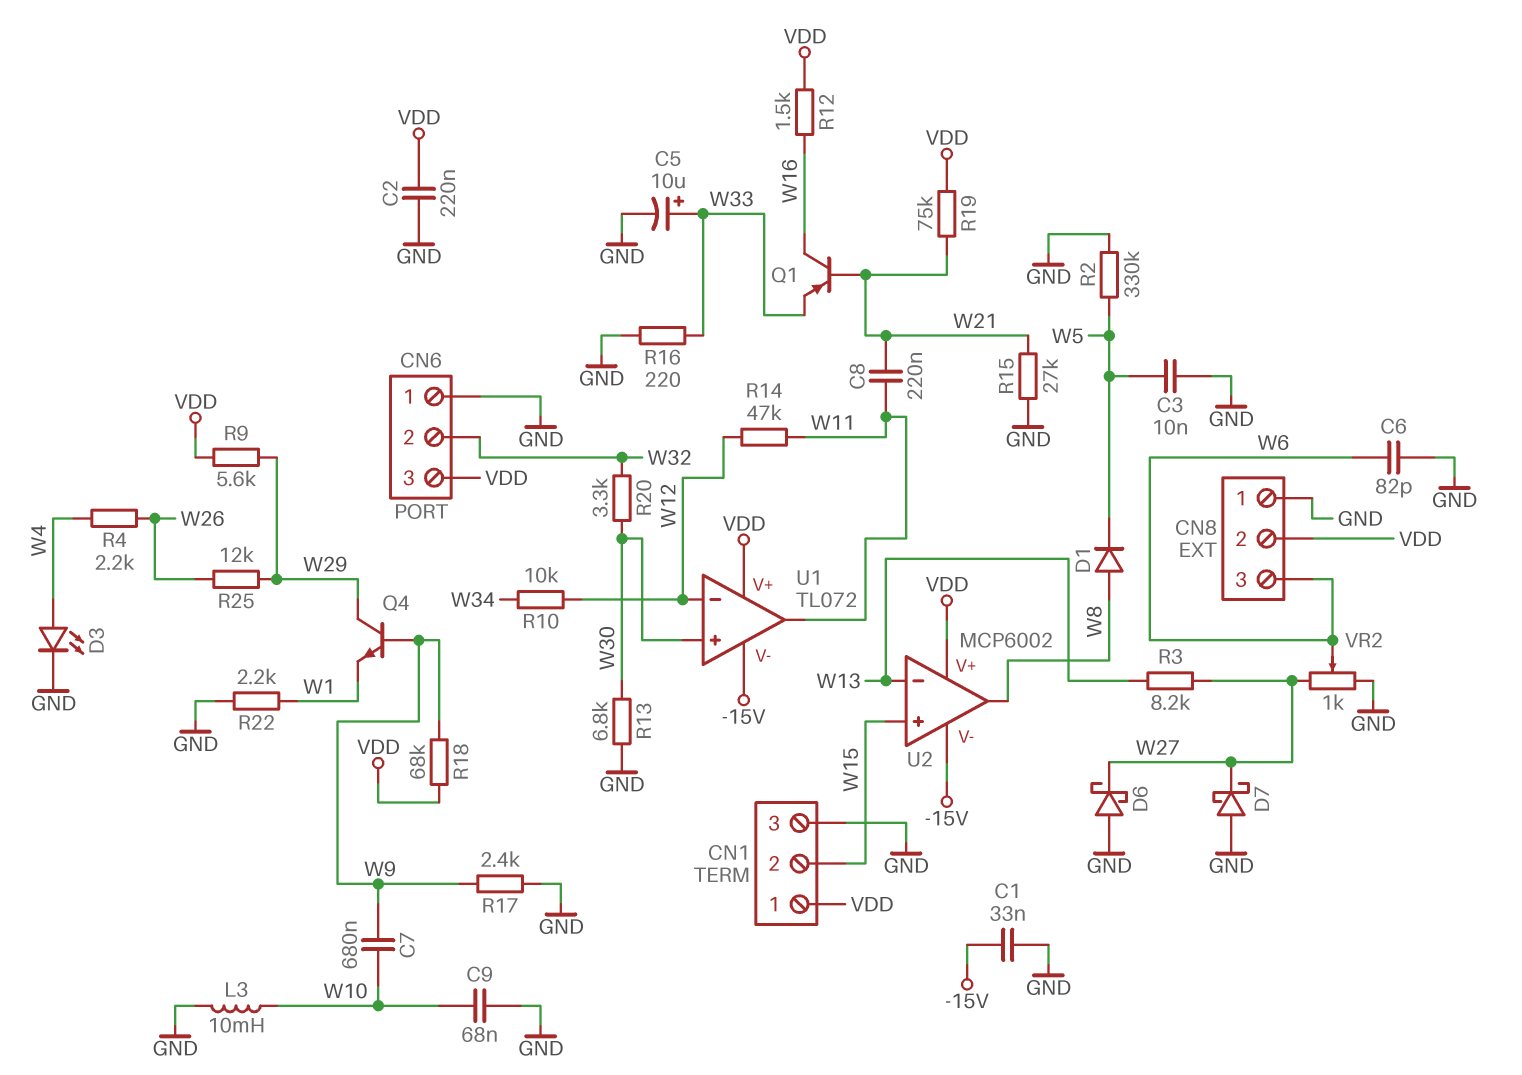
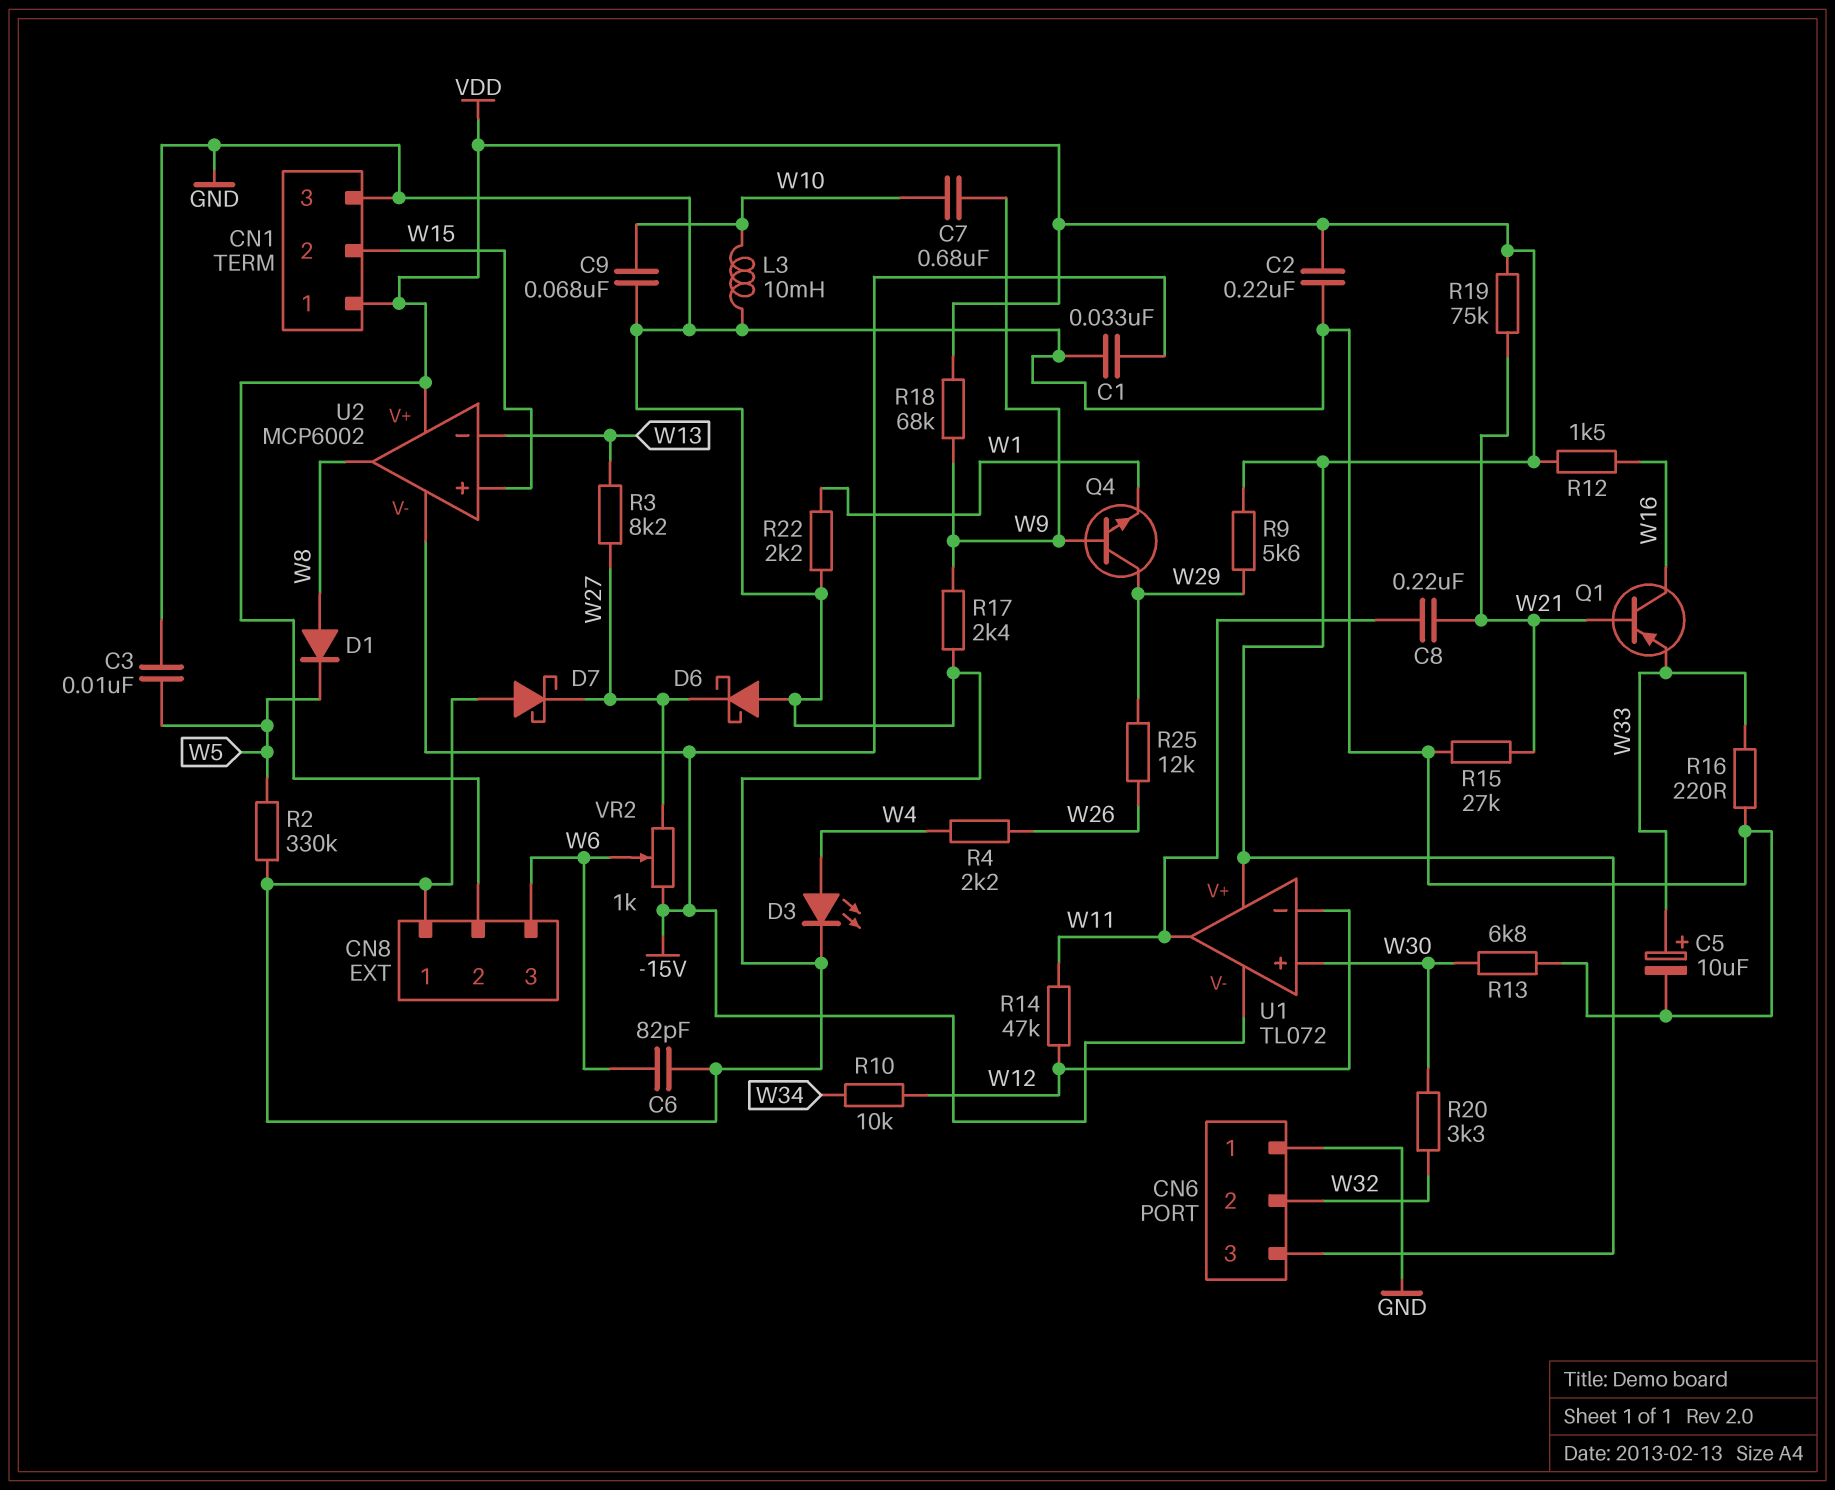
VR2: 1k (GND, W27, wiper W6) -> 1k (-15V, W27, wiper W6)

